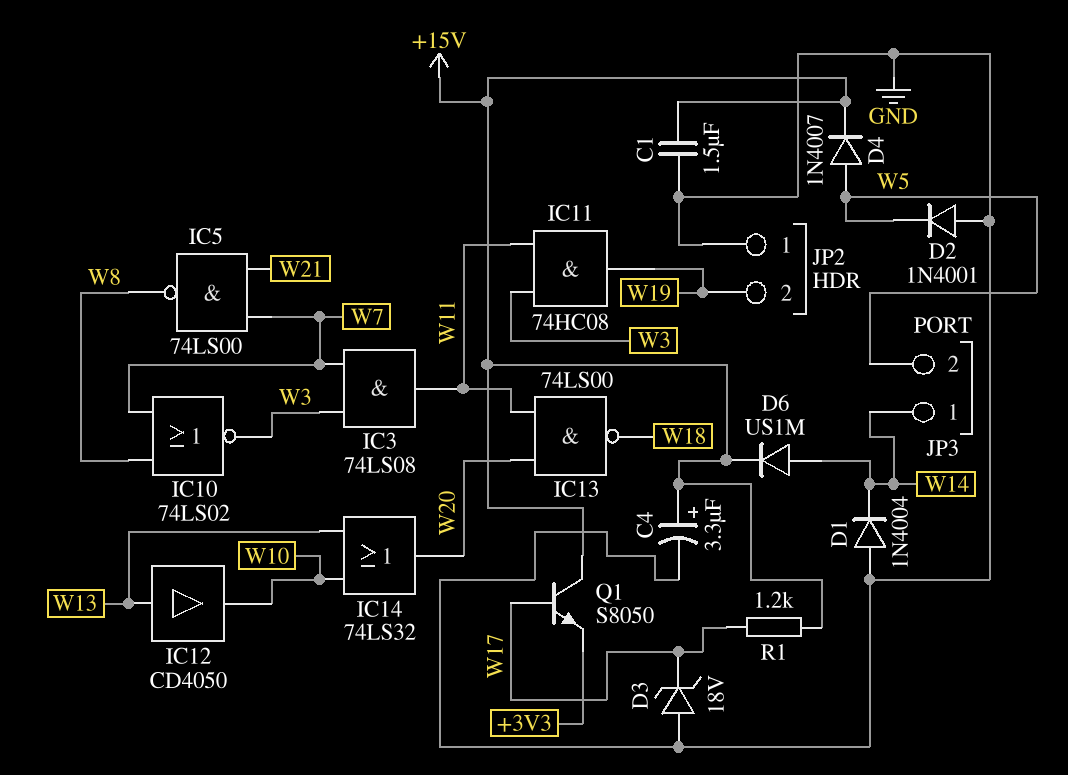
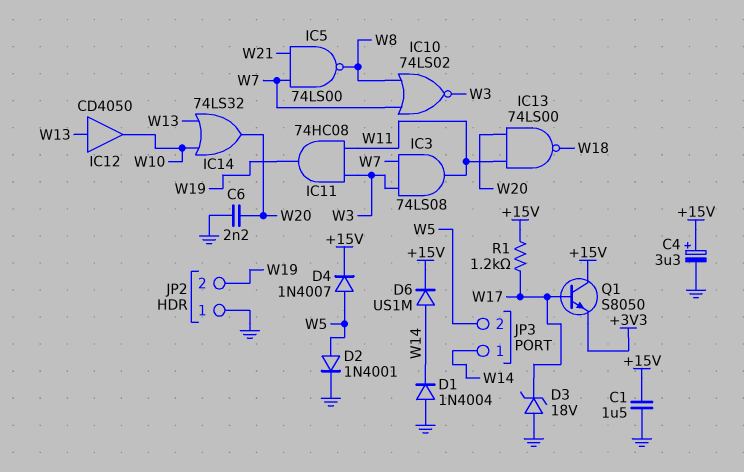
C6: none -> 2.2nF (GND, W20)
D2: diode 1N4001 (A GND, K W5) -> diode 1N4001 (A W5, K GND)

